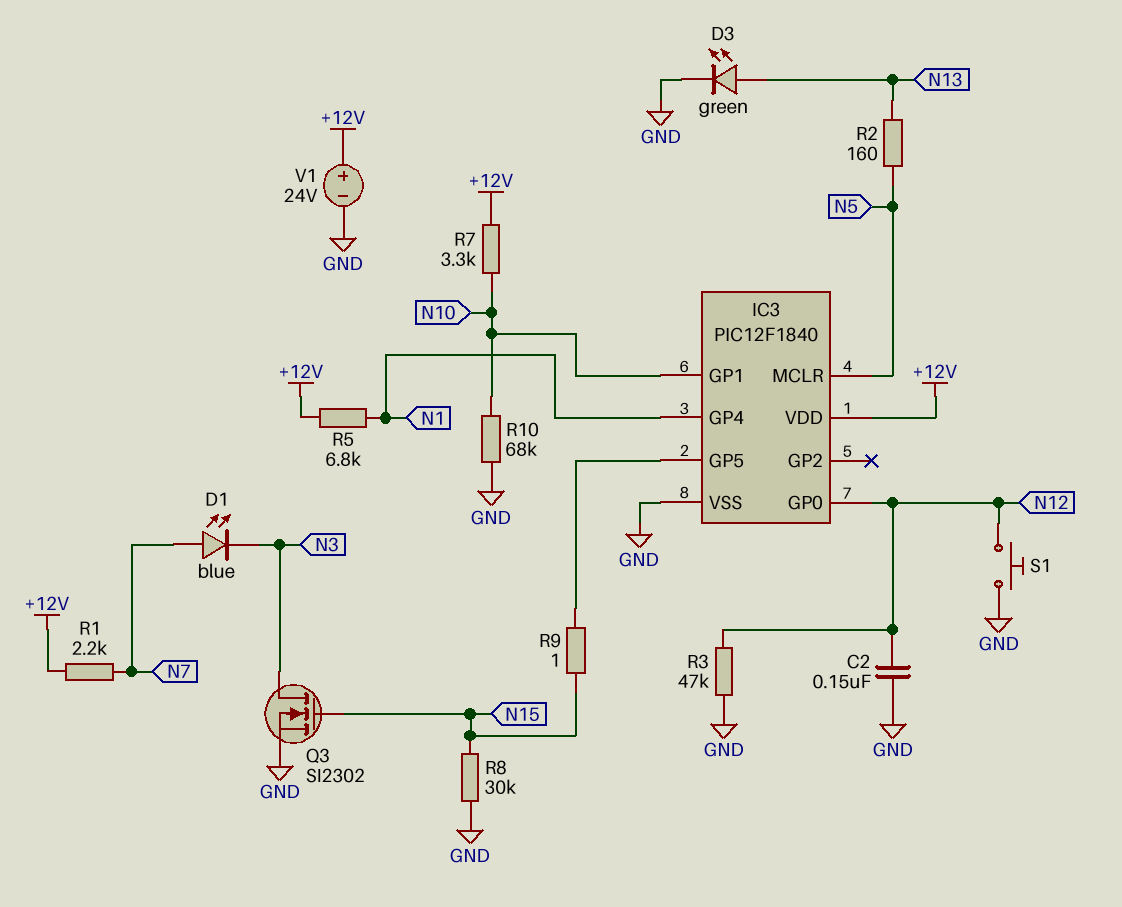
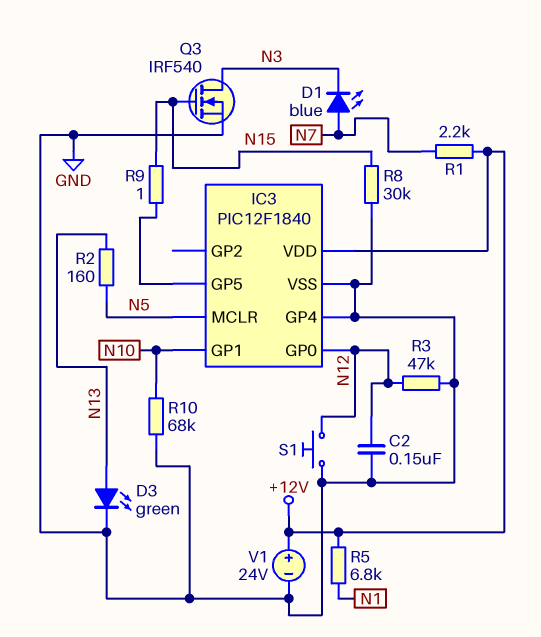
IC3 pin GP4: N1 -> GND
Q3: NMOS SI2302 (G N15, D N3, S GND) -> NMOS IRF540 (G N15, D N3, S GND)
R7: 3.3k (+12V, N10) -> none

